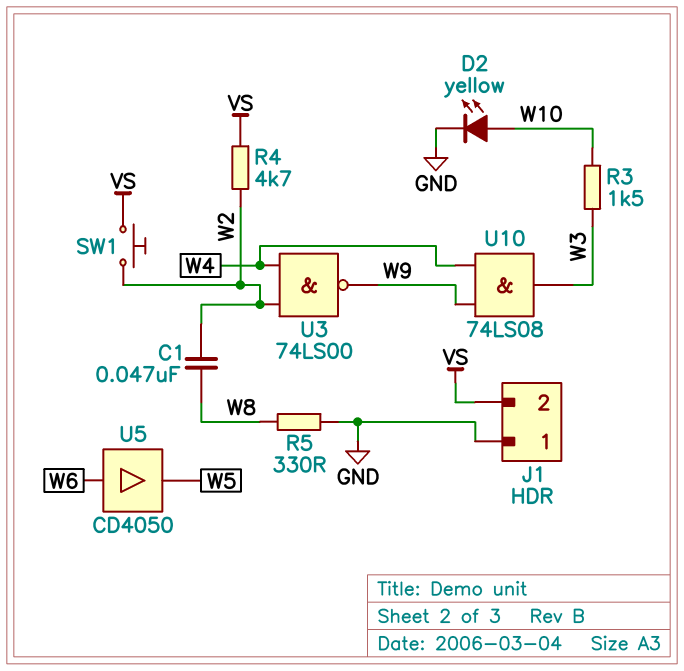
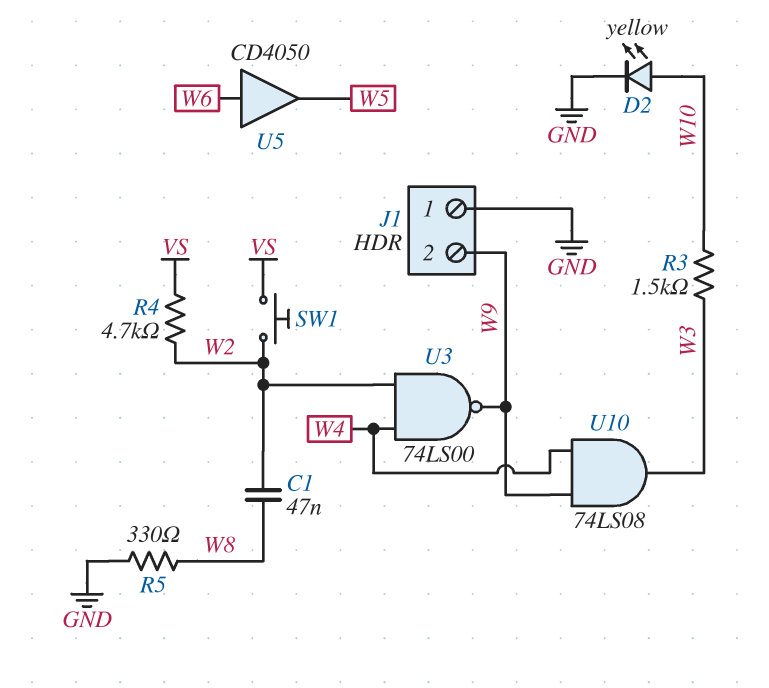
J1 pin 2: VS -> W9

